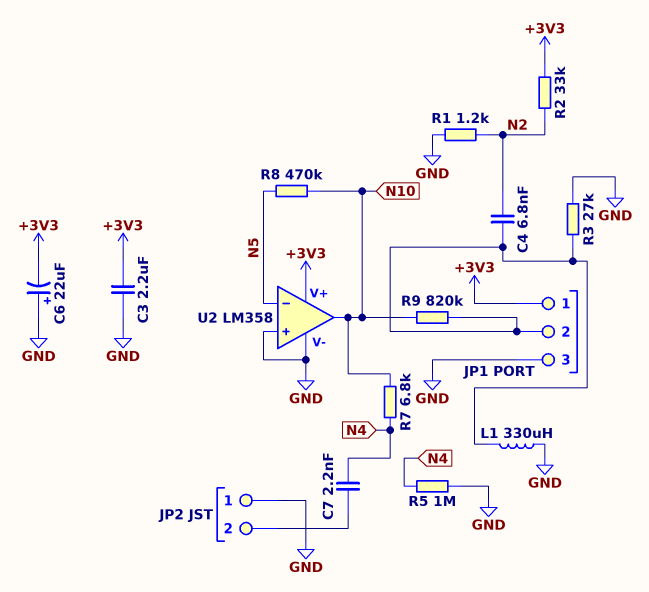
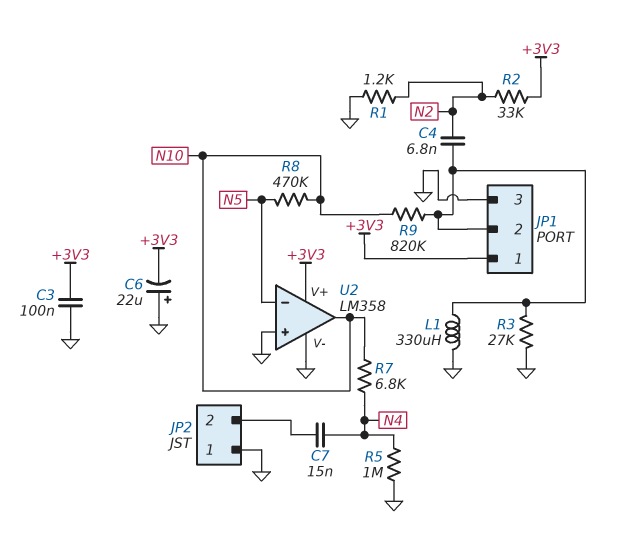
C3: 2.2uF (+3V3, GND) -> 100nF (+3V3, GND)
C7: 2.2nF (JP2/2, N4) -> 15nF (JP2/2, N4)

